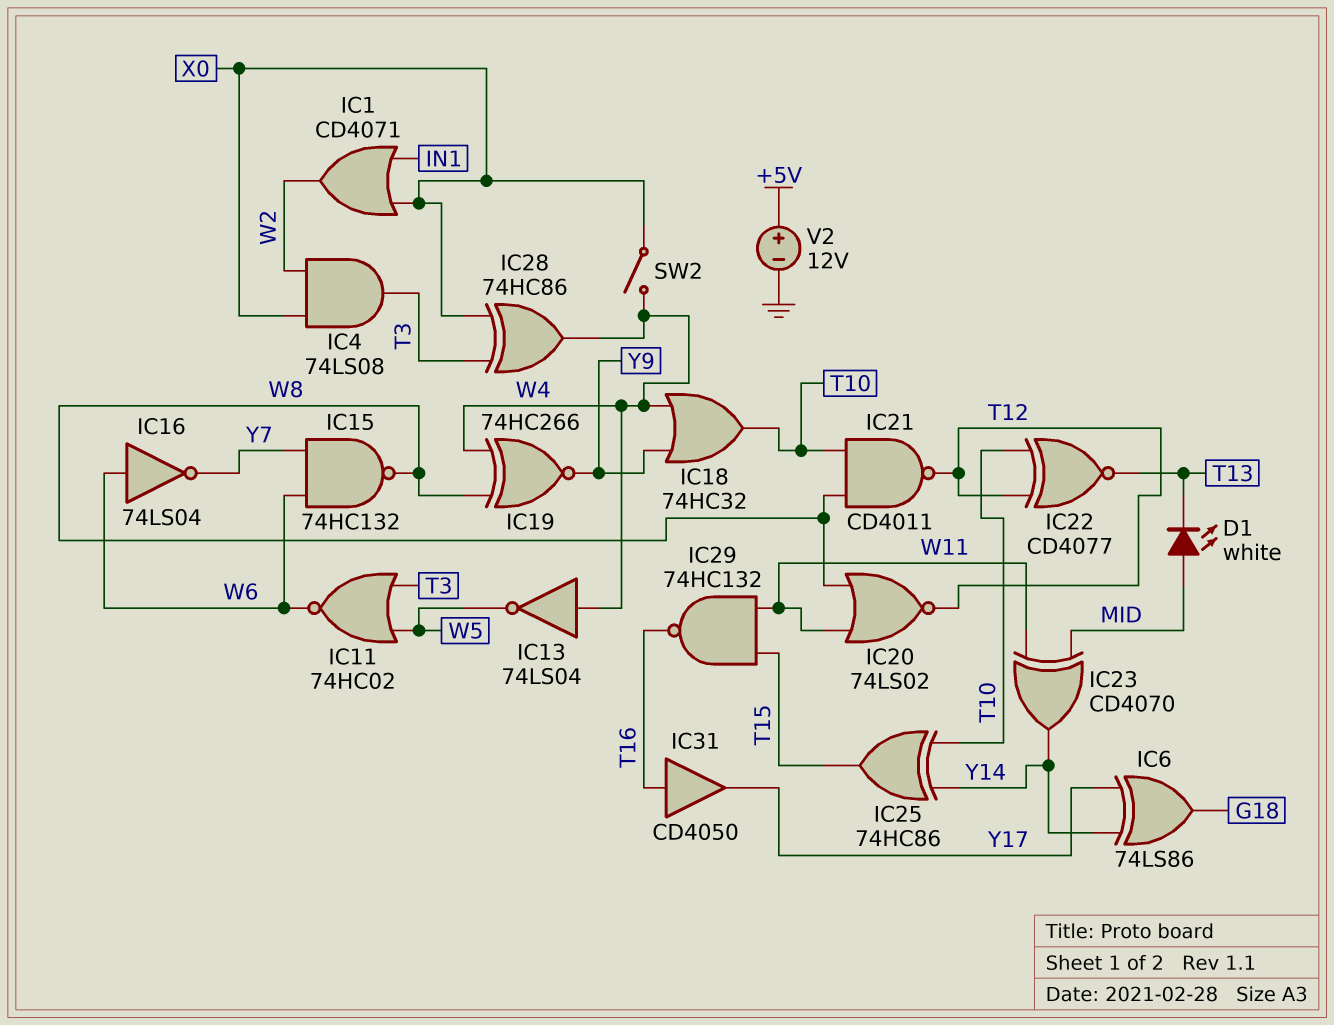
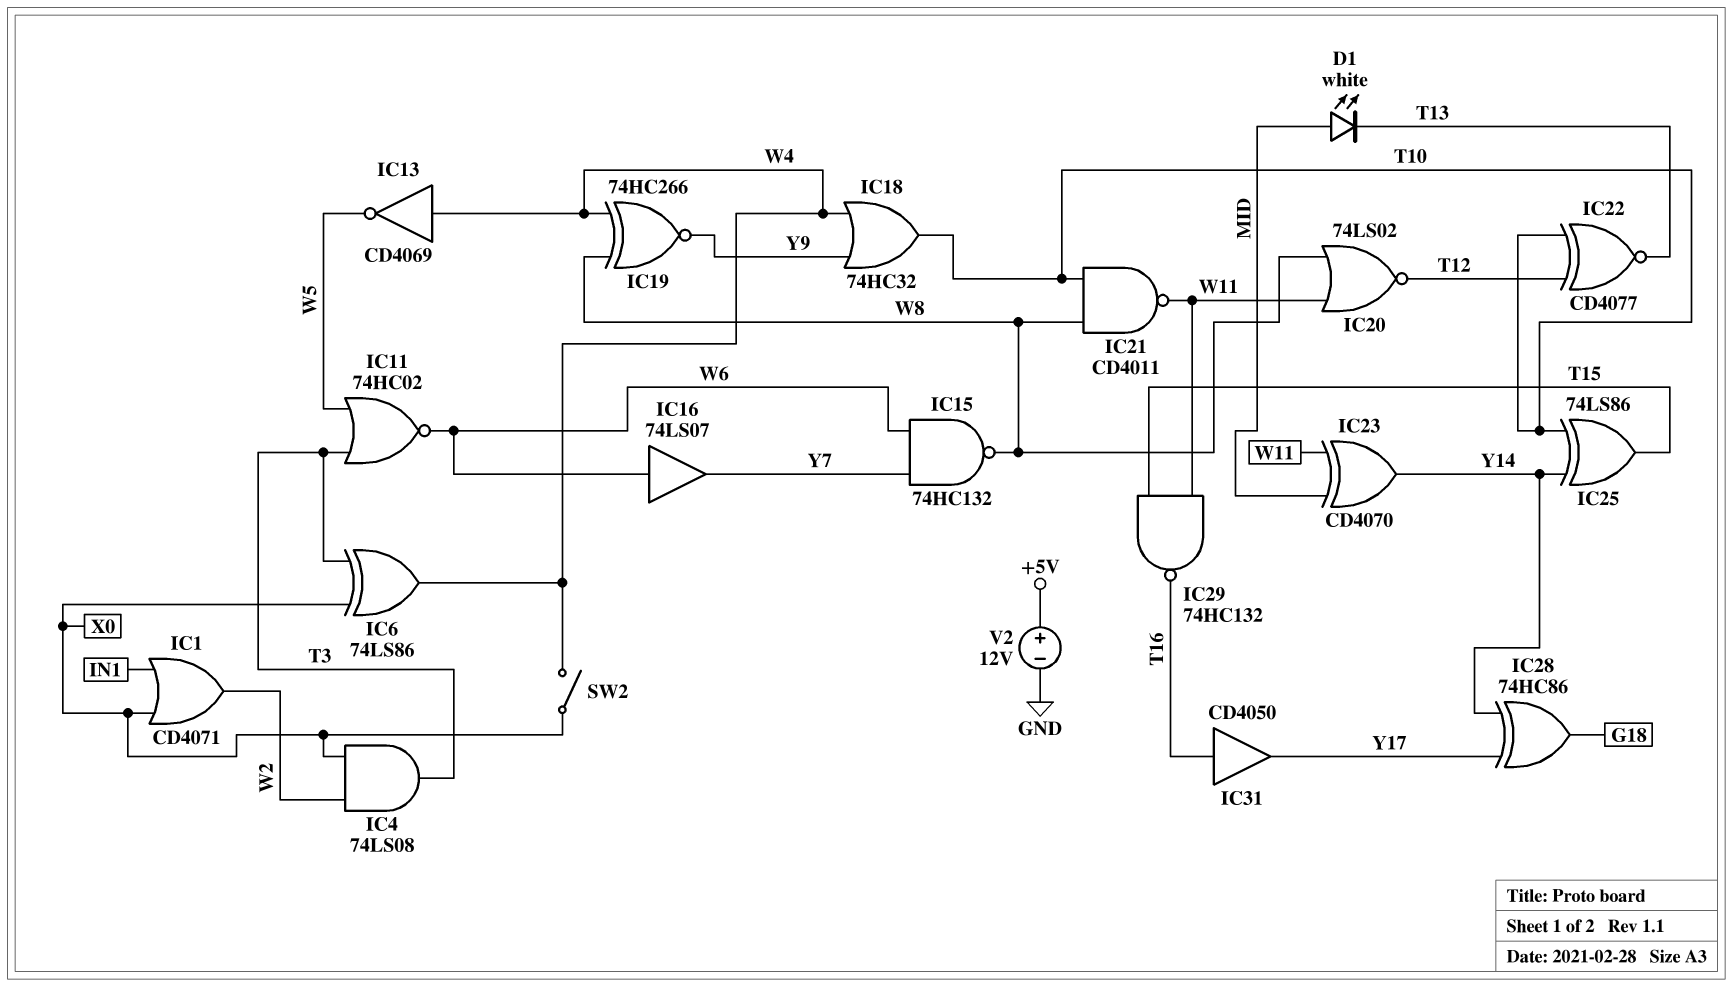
IC6: XOR 74LS86 (in Y14, in Y17, out G18) -> XOR 74LS86 (in T3, in X0, out W4)
IC13: NOT 74LS04 (in W4, out W5) -> NOT CD4069 (in W4, out W5)
IC16: NOT 74LS04 (in W6, out Y7) -> buffer 74LS07 (in W6, out Y7)
IC21: NAND CD4011 (in T10, in W8, out T12) -> NAND CD4011 (in T10, in W8, out W11)
IC25: XOR 74HC86 (in T10, in Y14, out T15) -> XOR 74LS86 (in T10, in Y14, out T15)
IC28: XOR 74HC86 (in T3, in X0, out W4) -> XOR 74HC86 (in Y14, in Y17, out G18)

